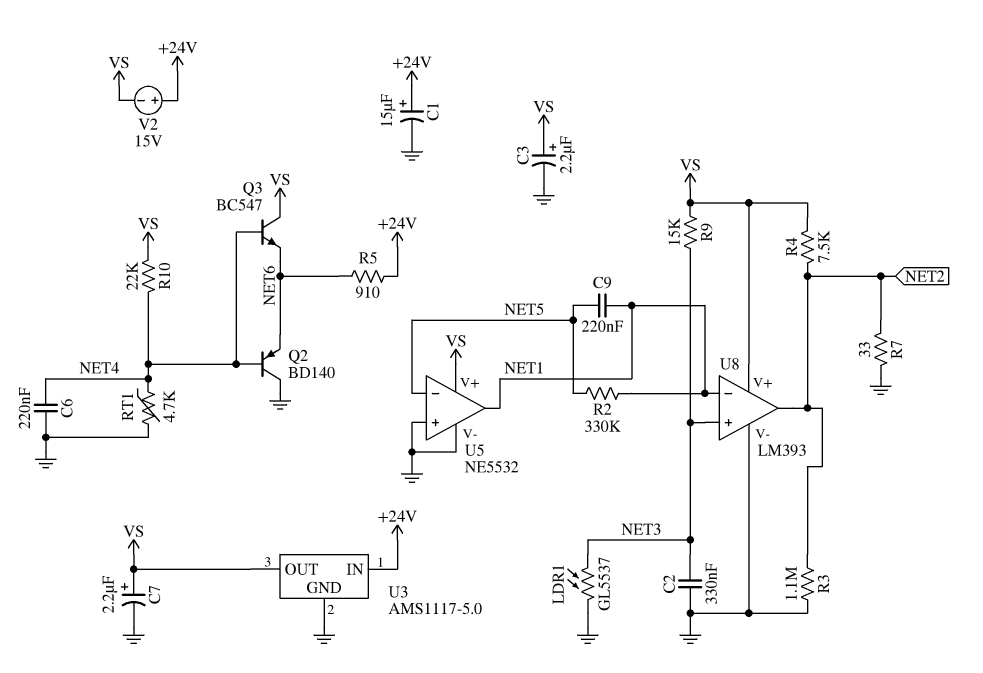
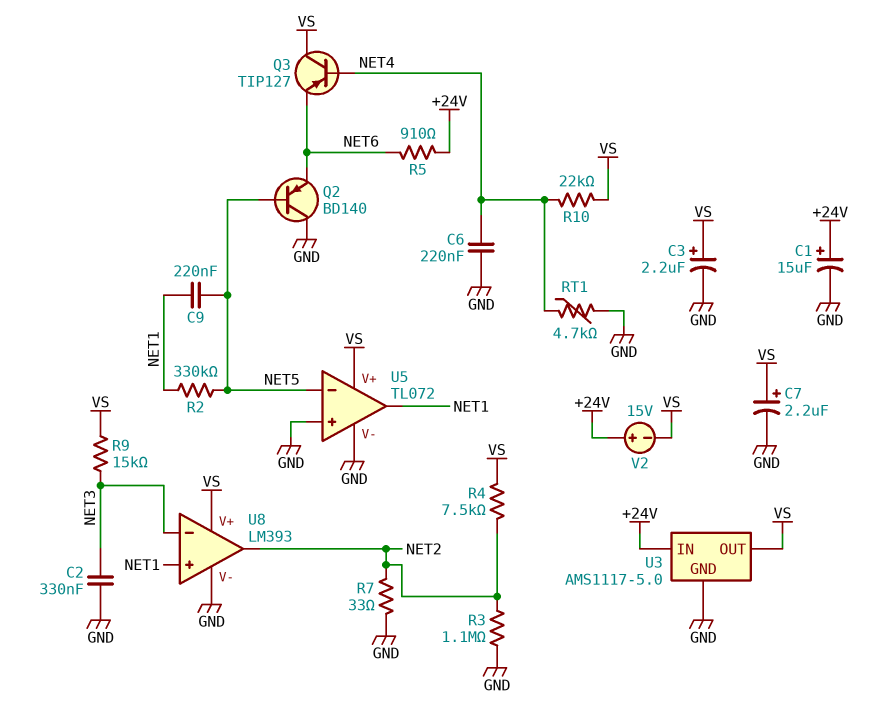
LDR1: GL5537 (GND, NET3) -> none
Q2: PNP BD140 (B NET4, C GND, E NET6) -> PNP BD140 (B NET5, C GND, E NET6)
Q3: NPN BC547 (B NET4, C VS, E NET6) -> PNP TIP127 (B NET4, C VS, E NET6)
U5: NE5532 -> TL072
U8 pin in+: NET3 -> NET1
U8 pin in-: NET1 -> NET3

